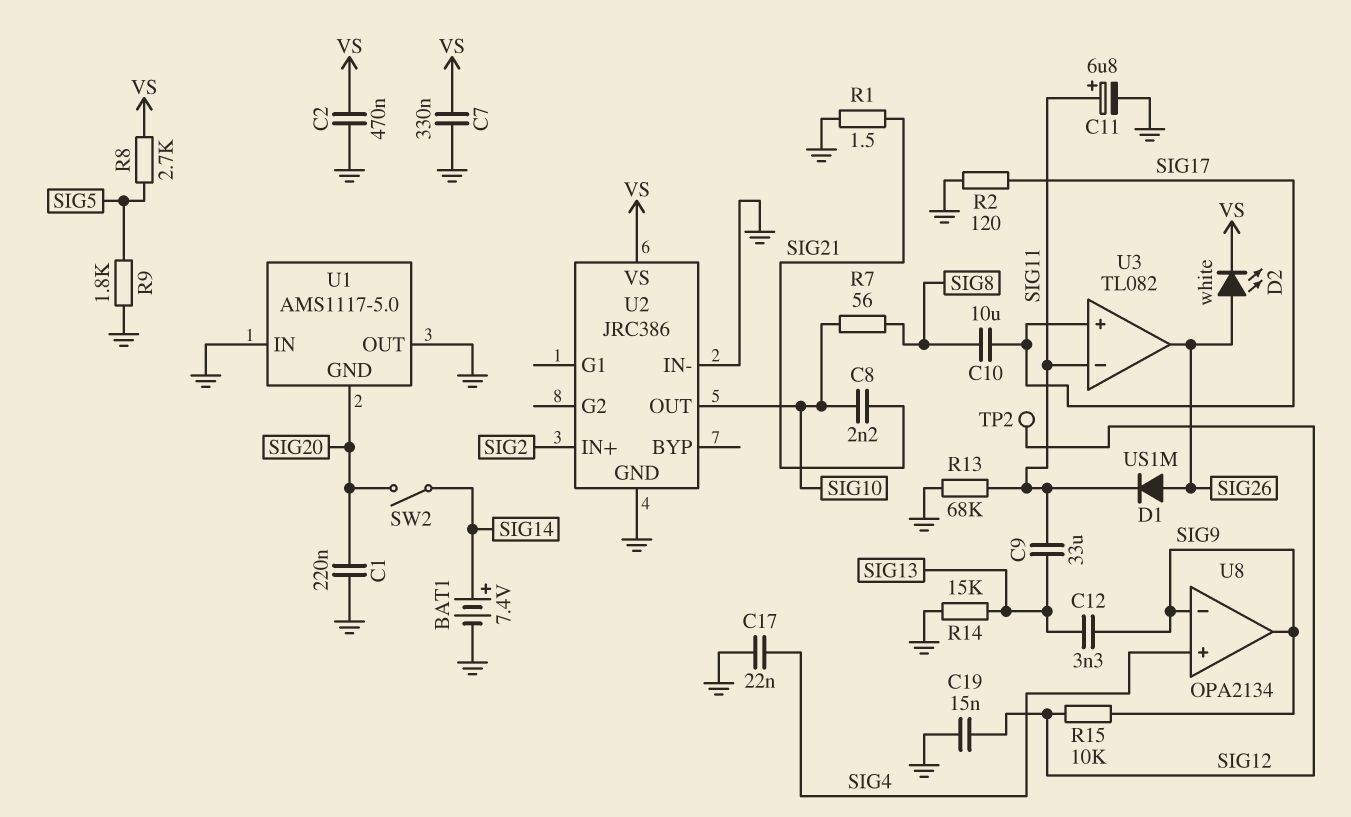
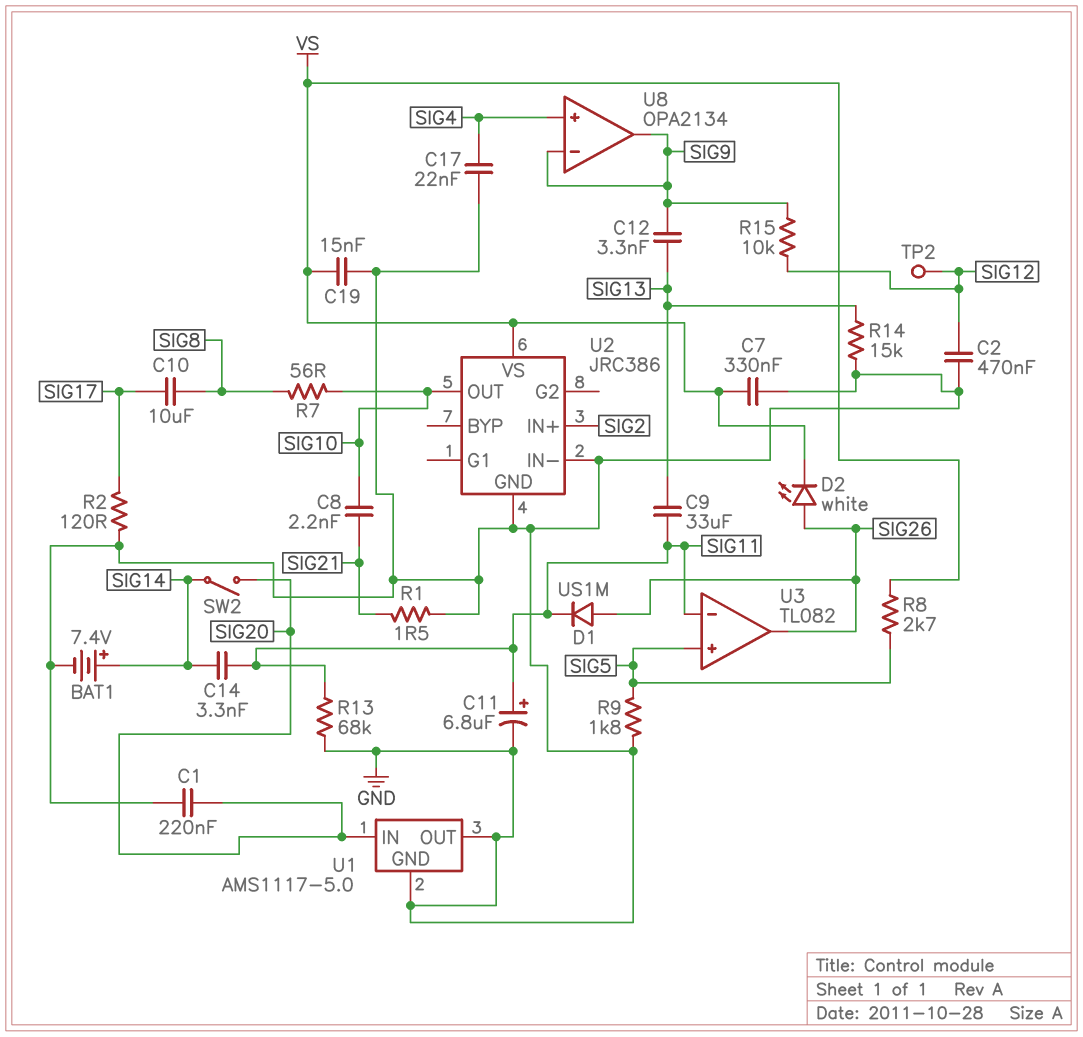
C2: 470nF (GND, VS) -> 470nF (GND, SIG12)
C14: none -> 3.3nF (SIG11, SIG14)
C19: 15nF (GND, SIG12) -> 15nF (GND, VS)
U1 pin GND: SIG20 -> GND
U1 pin IN: GND -> SIG20
U3 pin in+: SIG17 -> SIG5

